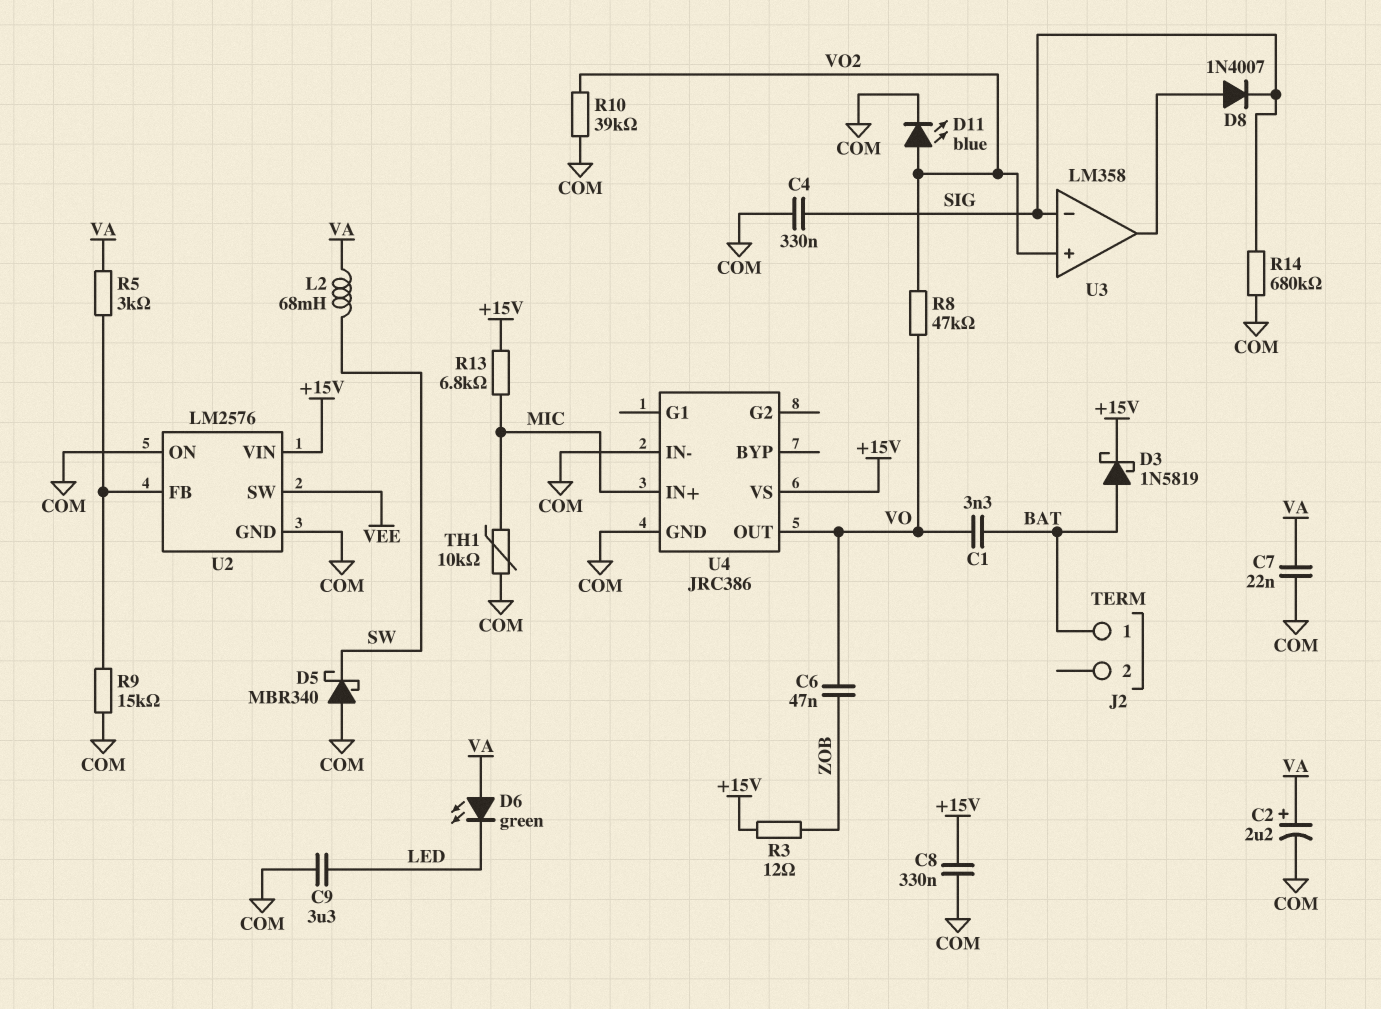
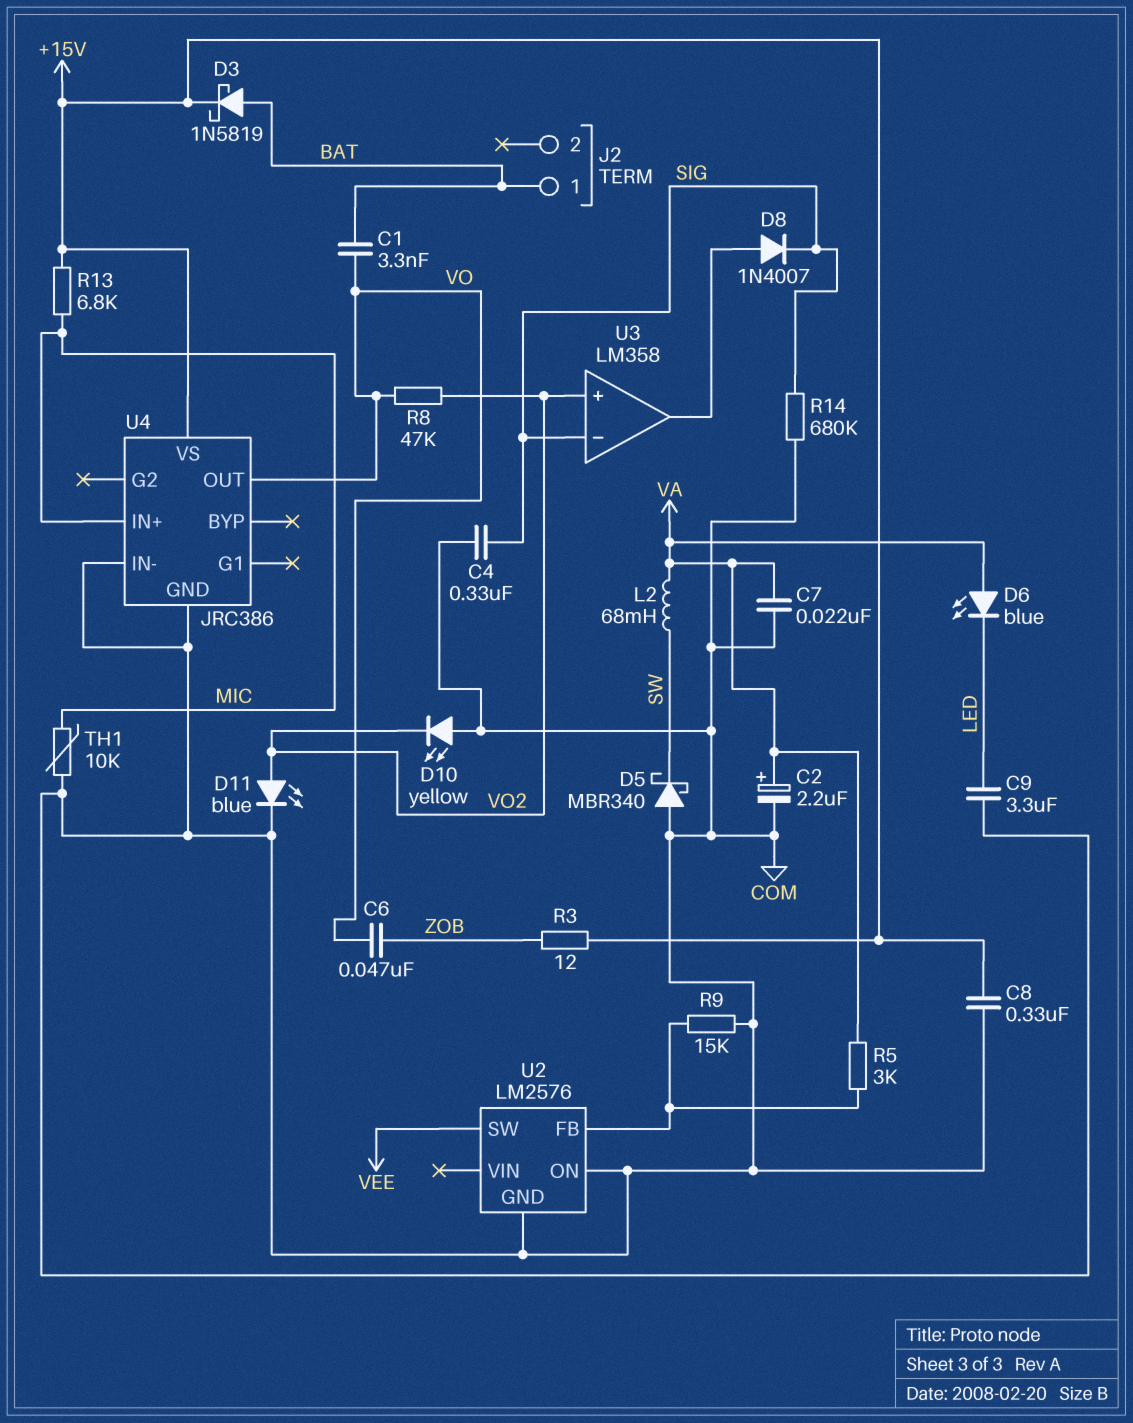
D6: LED green (A VA, K LED) -> LED blue (A VA, K LED)
D10: none -> LED yellow (A COM, K VO2)
R10: 39k (COM, VO2) -> none
U2 pin VIN: +15V -> none

